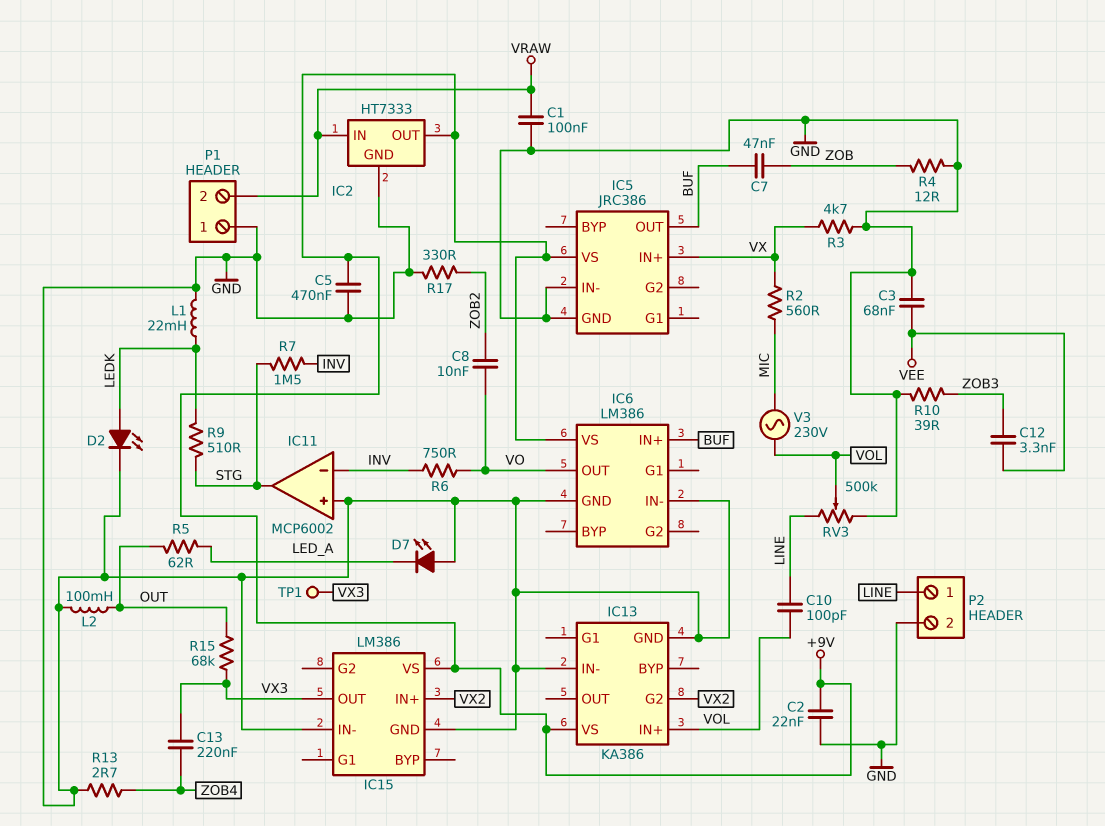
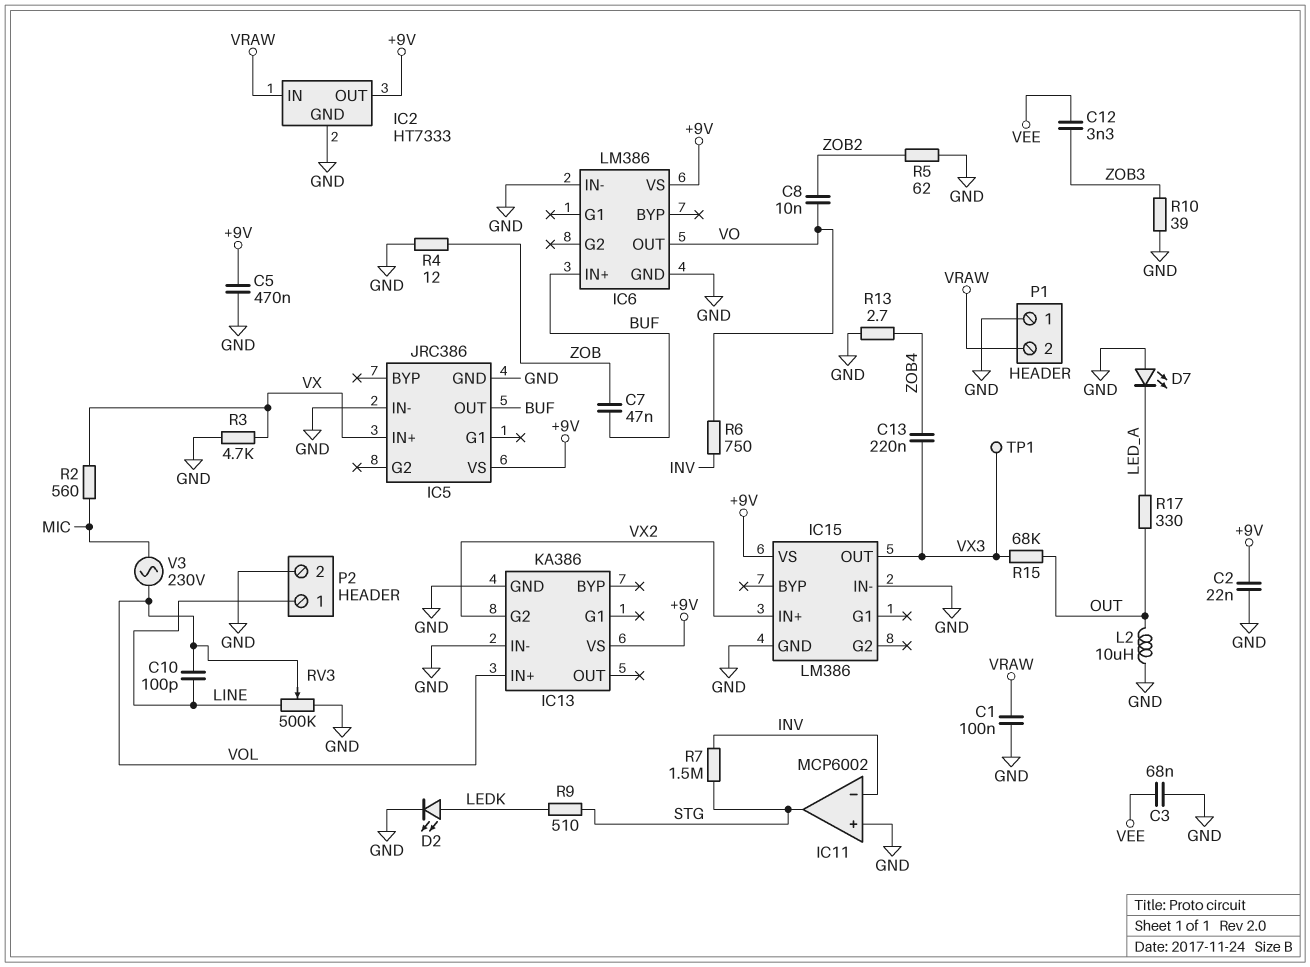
L1: 22mH (GND, LEDK) -> none
L2: 100mH (GND, OUT) -> 10uH (GND, OUT)
R5: 62 (LED_A, OUT) -> 62 (GND, ZOB2)
R17: 330 (GND, ZOB2) -> 330 (LED_A, OUT)

